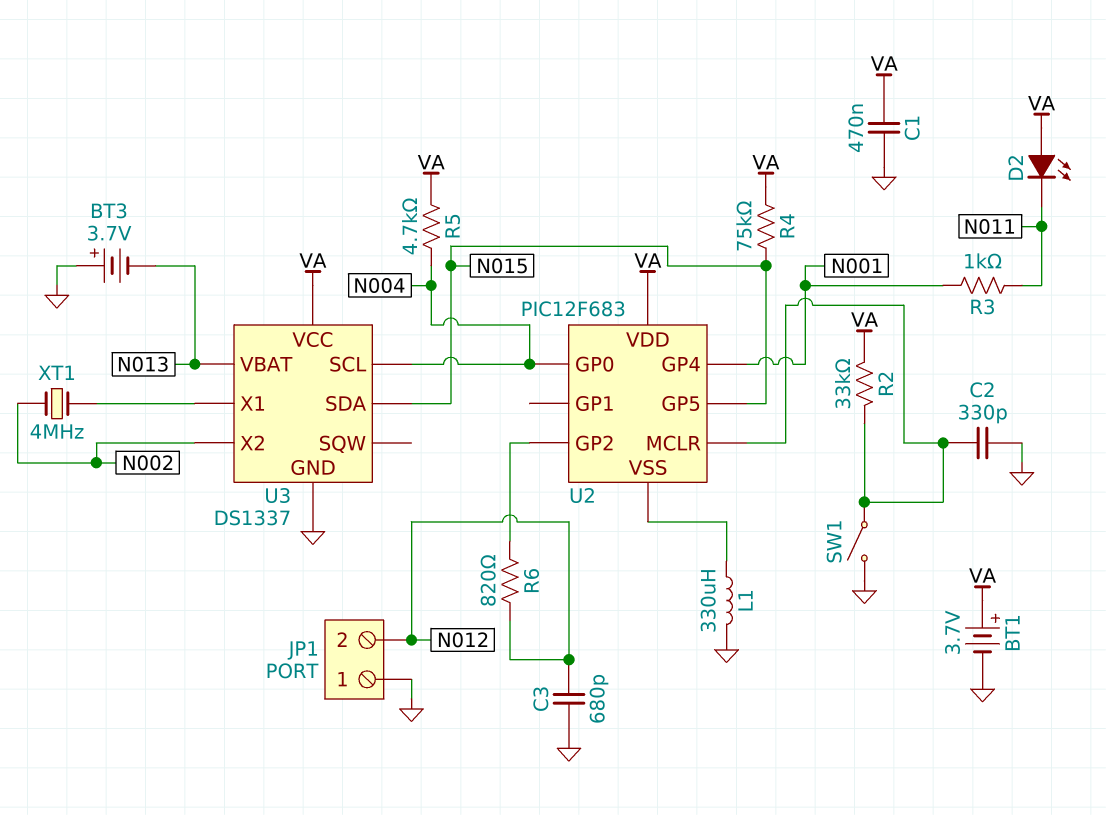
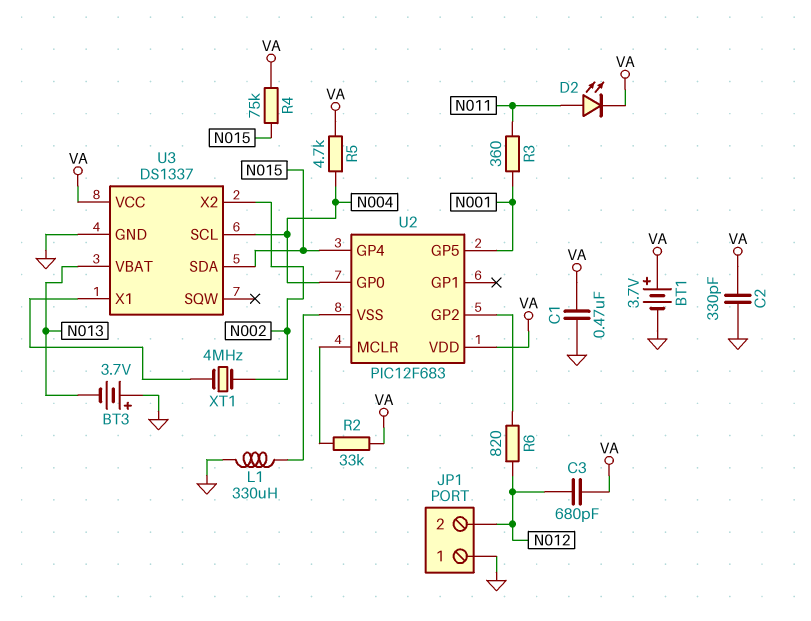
C2: 330pF (GND, U2/MCLR) -> 330pF (GND, VA)
C3: 680pF (GND, N012) -> 680pF (N012, VA)
D2: LED (A VA, K N011) -> LED (A N011, K VA)
R3: 1k (N001, N011) -> 360 (N001, N011)
SW1: switch (GND, U2/MCLR) -> none
U2 pin GP4: N001 -> N015
U2 pin GP5: N015 -> N001

